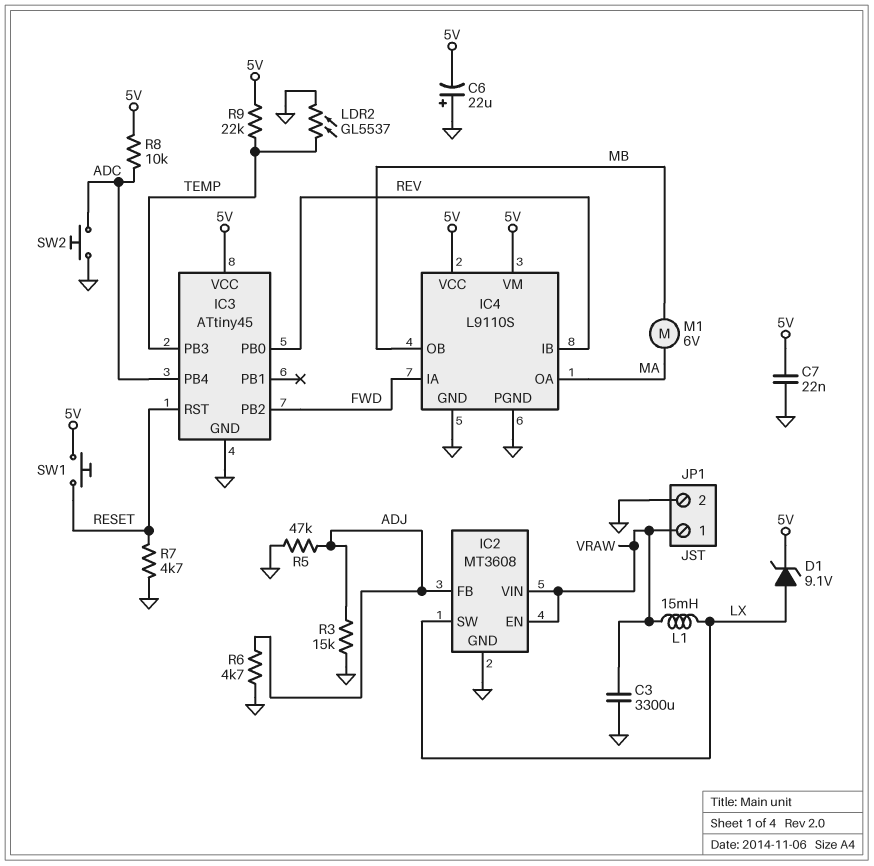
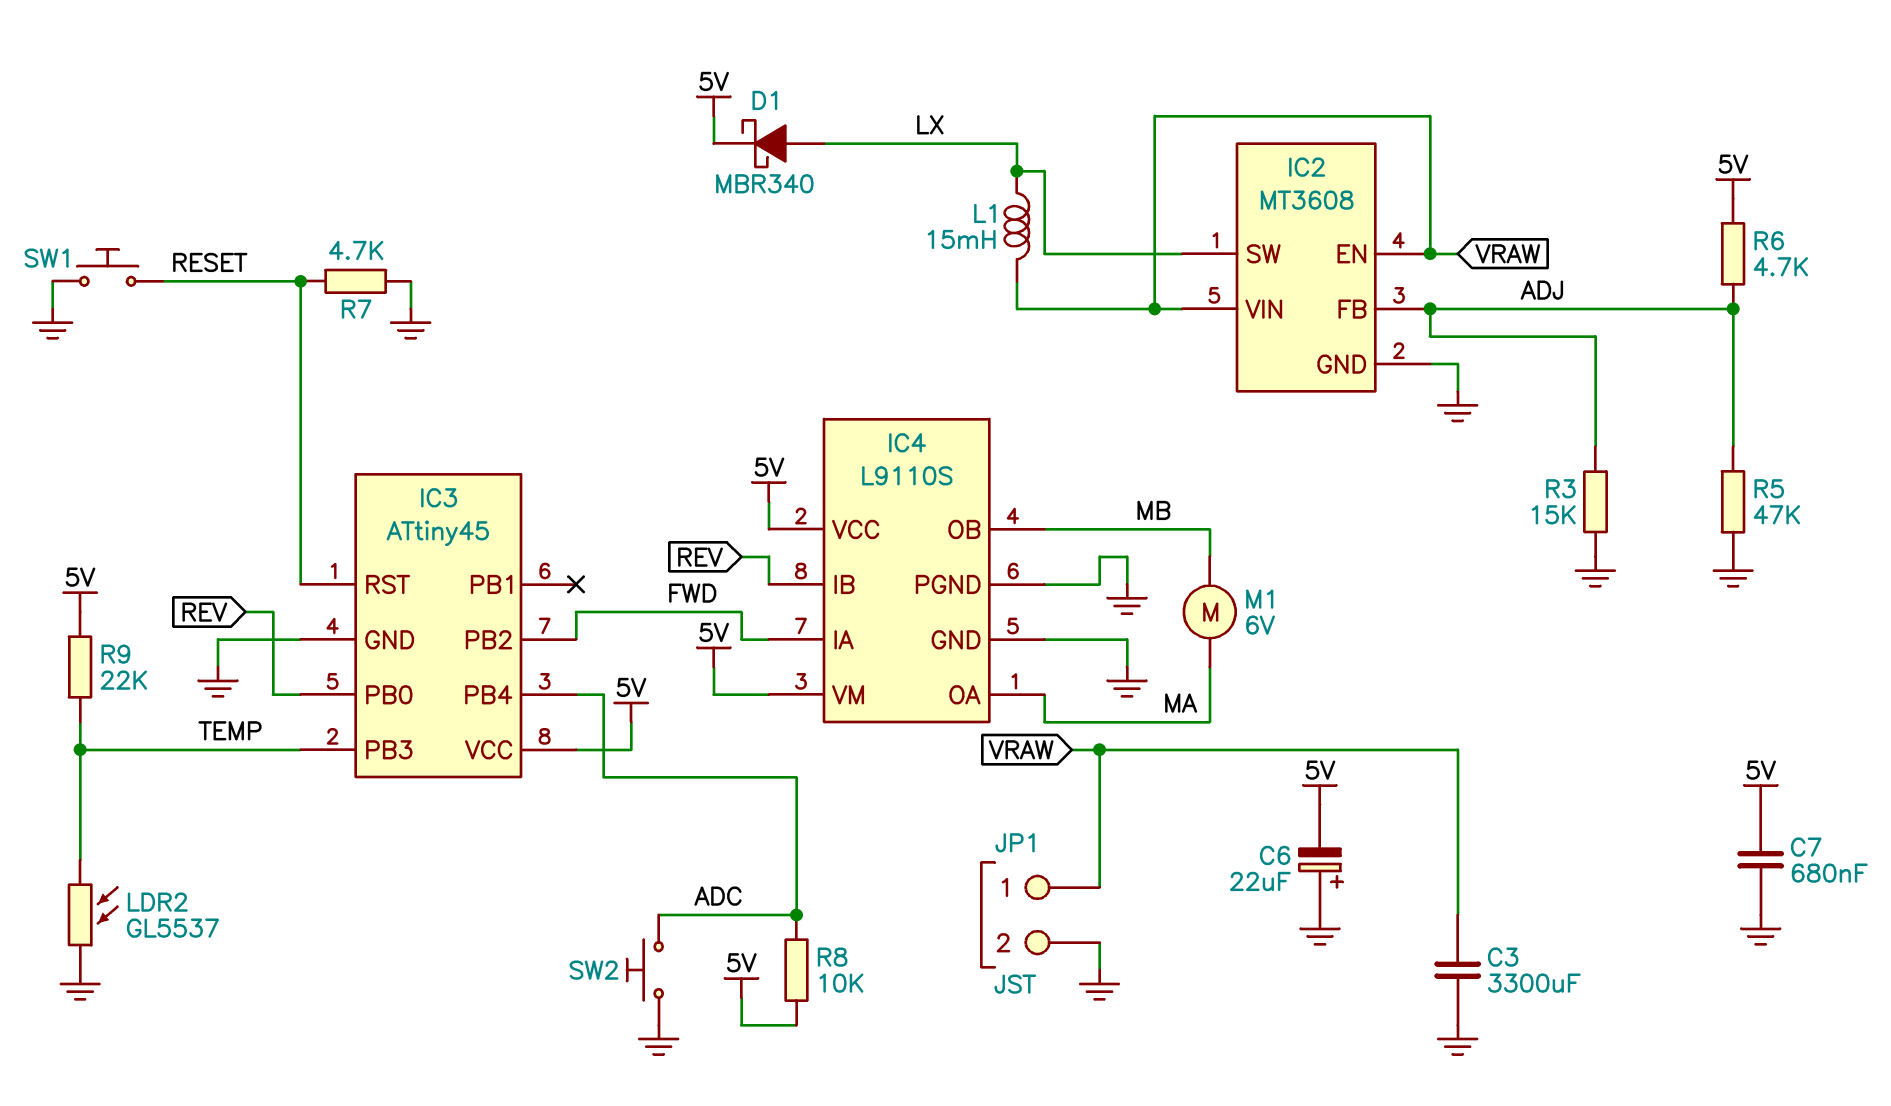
C7: 22nF (5V, GND) -> 680nF (5V, GND)
D1: zener 9.1V (A LX, K 5V) -> schottky MBR340 (A LX, K 5V)
R6: 4.7k (ADJ, GND) -> 4.7k (5V, ADJ)
SW1: button (5V, RESET) -> button (GND, RESET)

